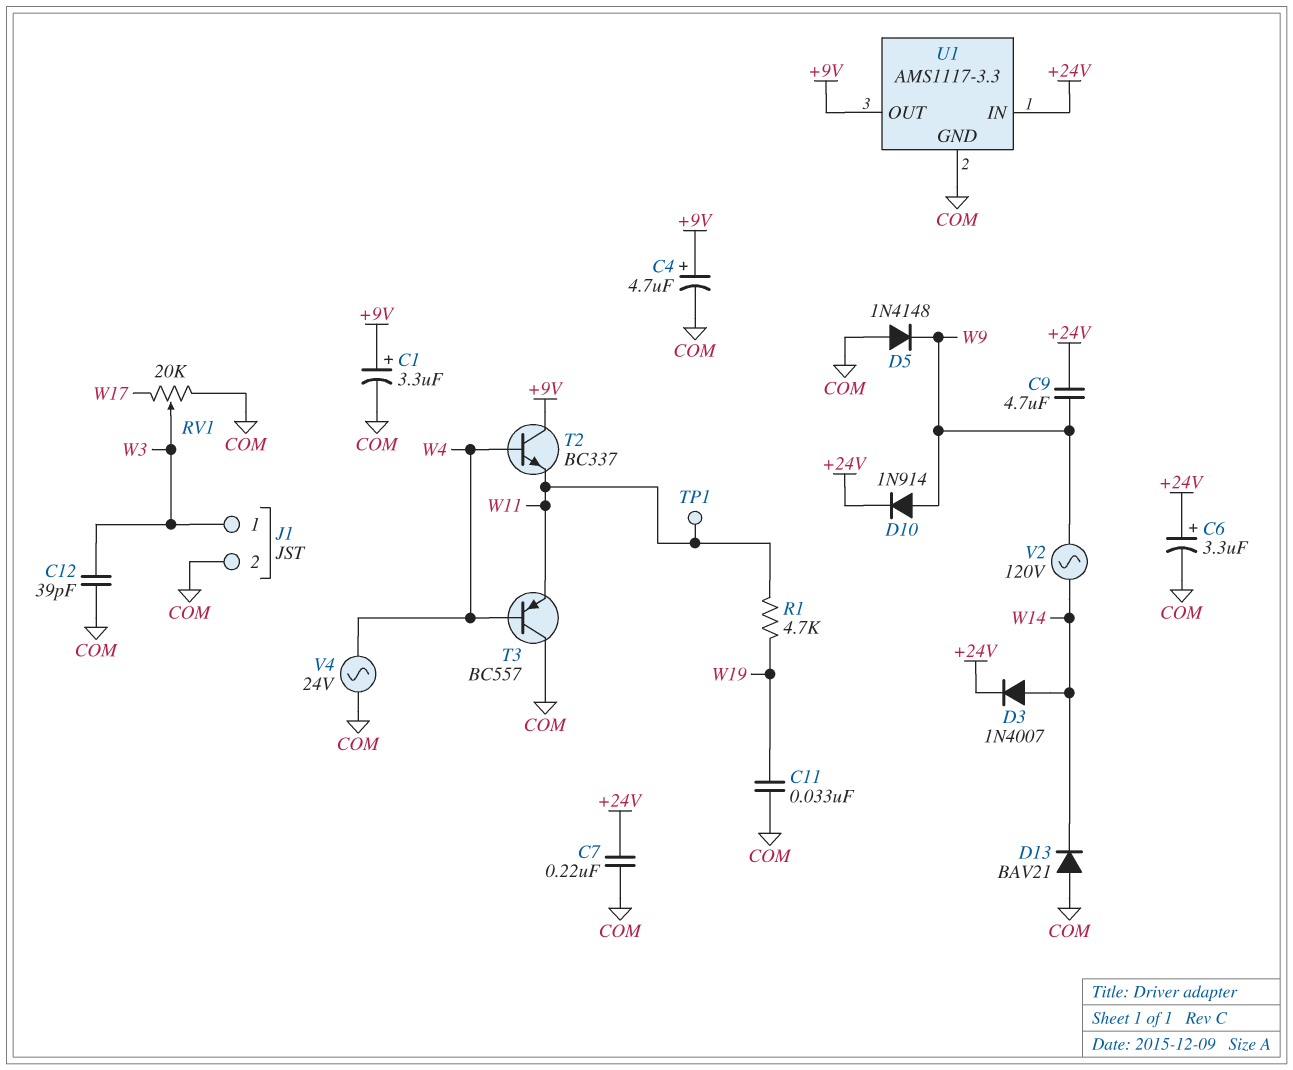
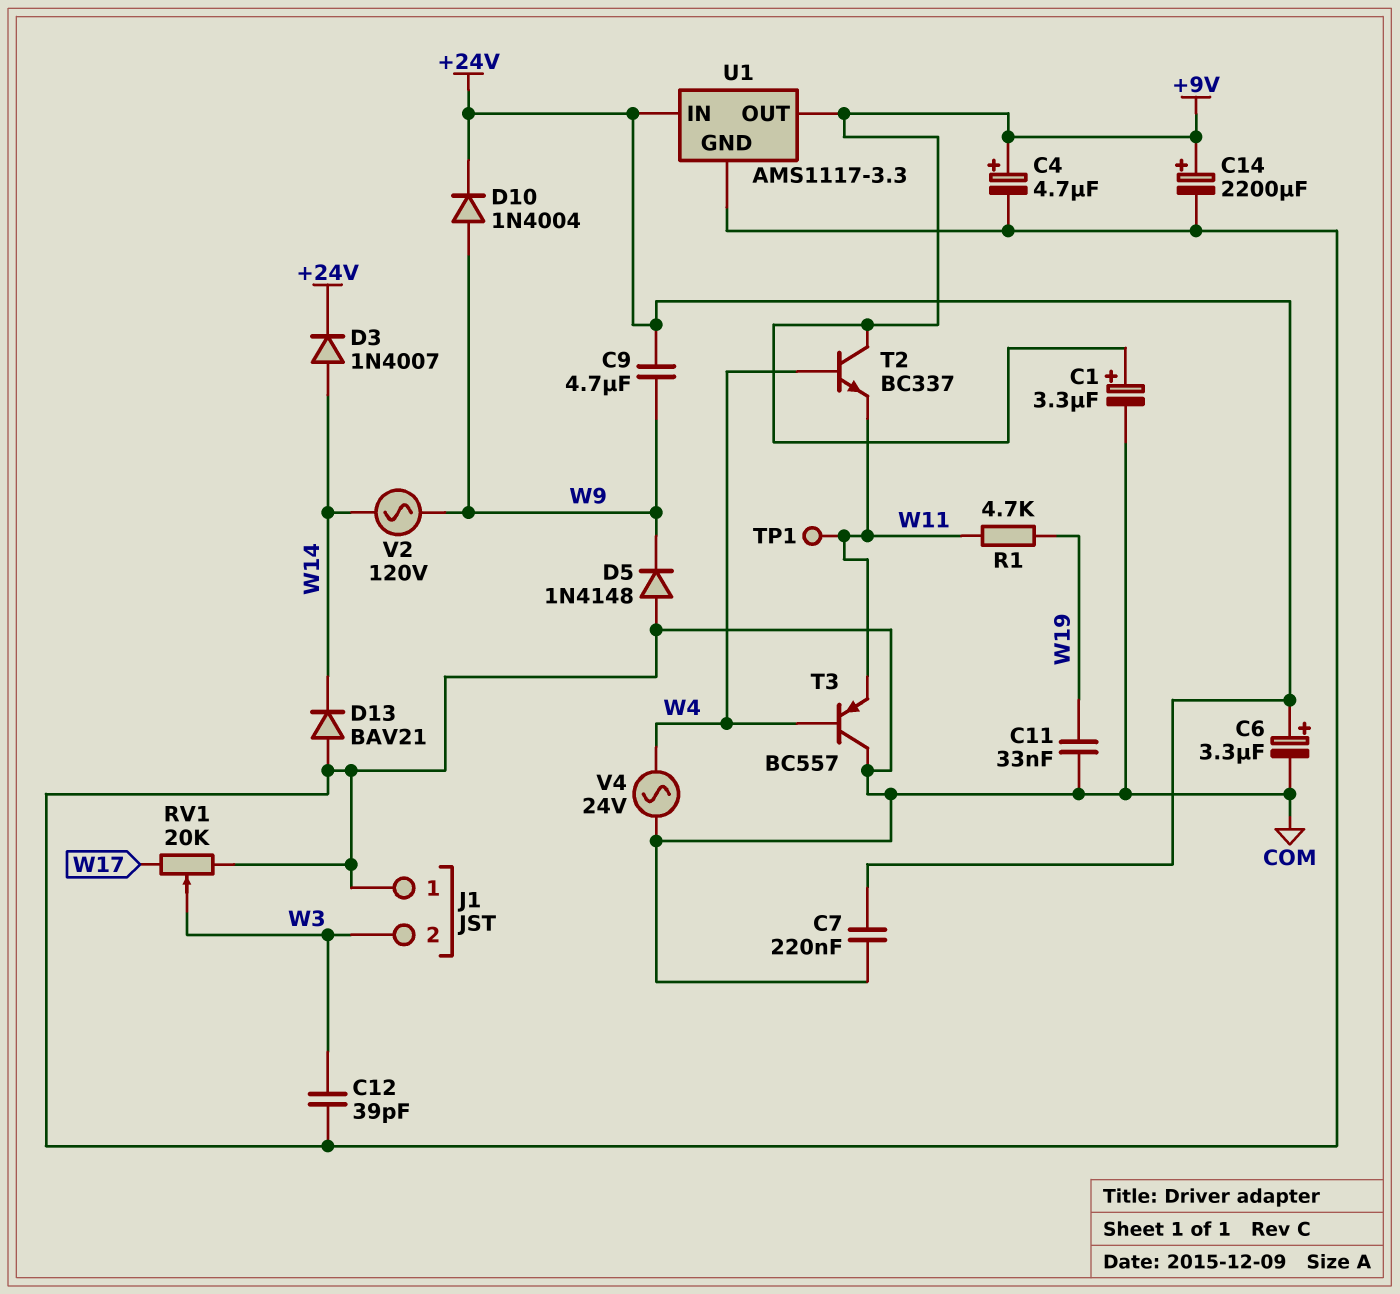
C14: none -> 2200uF (plus +9V, minus COM)
D10: diode 1N914 (A W9, K +24V) -> diode 1N4004 (A W9, K +24V)
J1 pin 1: W3 -> COM
J1 pin 2: COM -> W3

